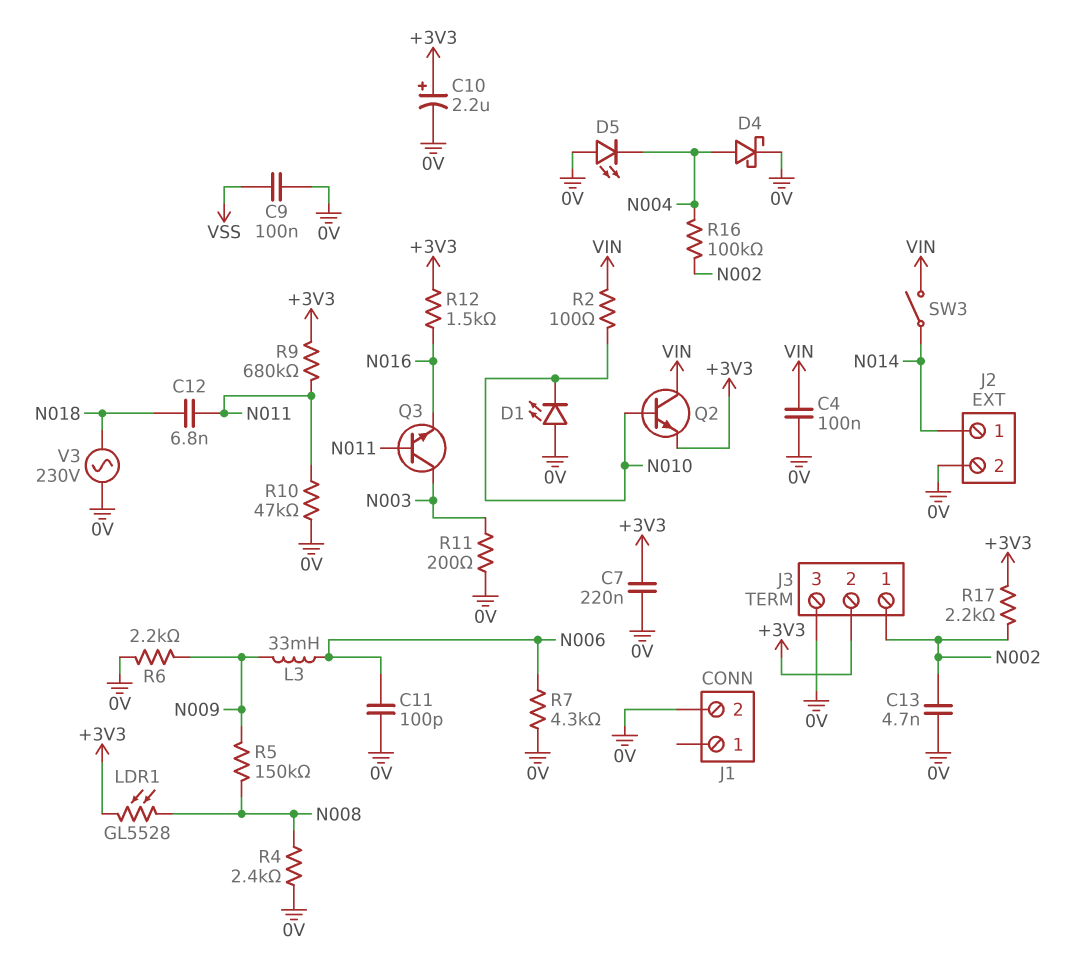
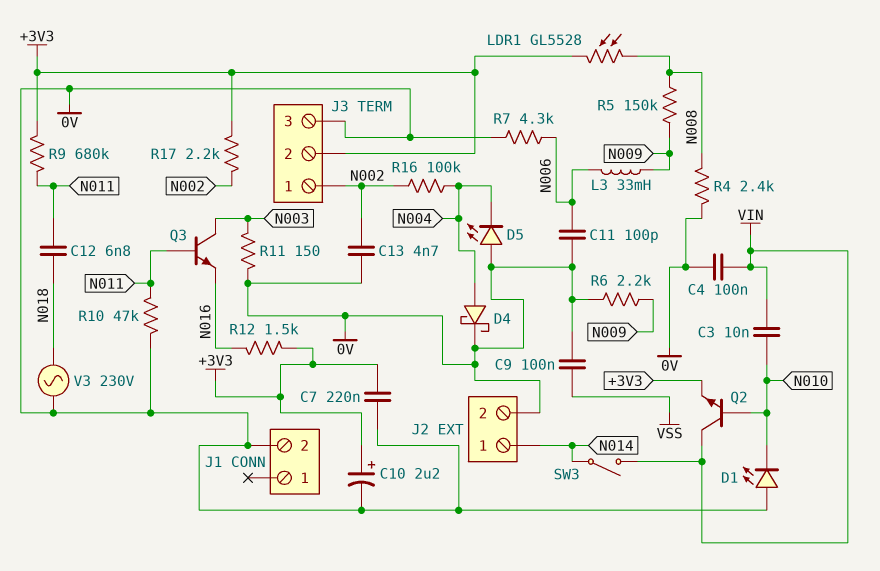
C3: none -> 10nF (N010, VIN)
R2: 100 (N010, VIN) -> none
R11: 200 (0V, N003) -> 150 (0V, N003)

